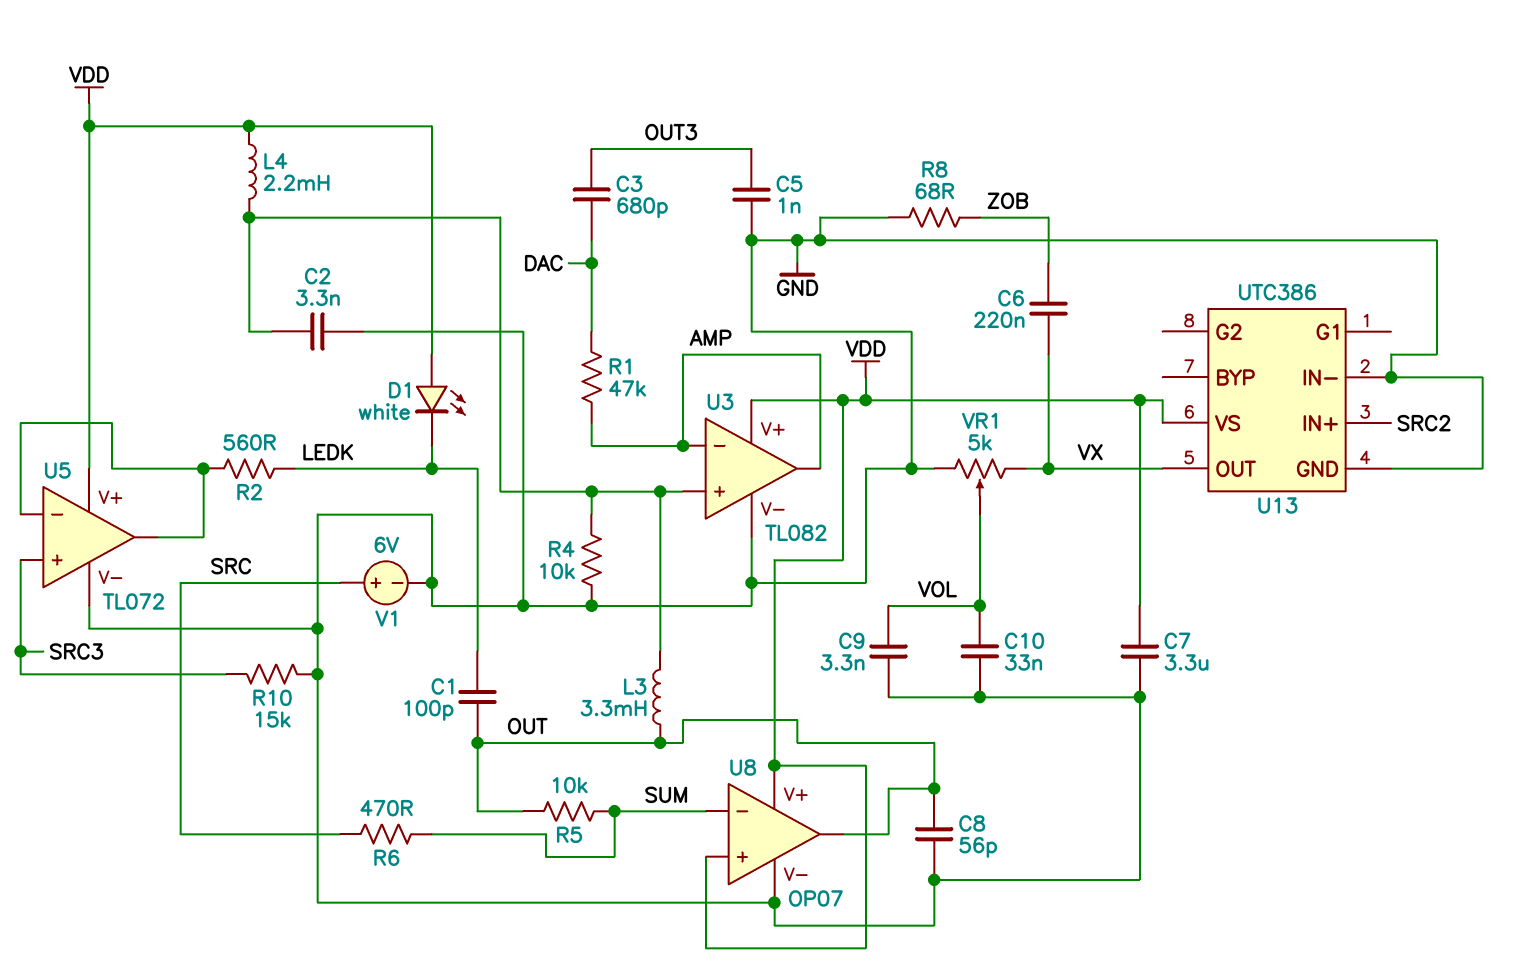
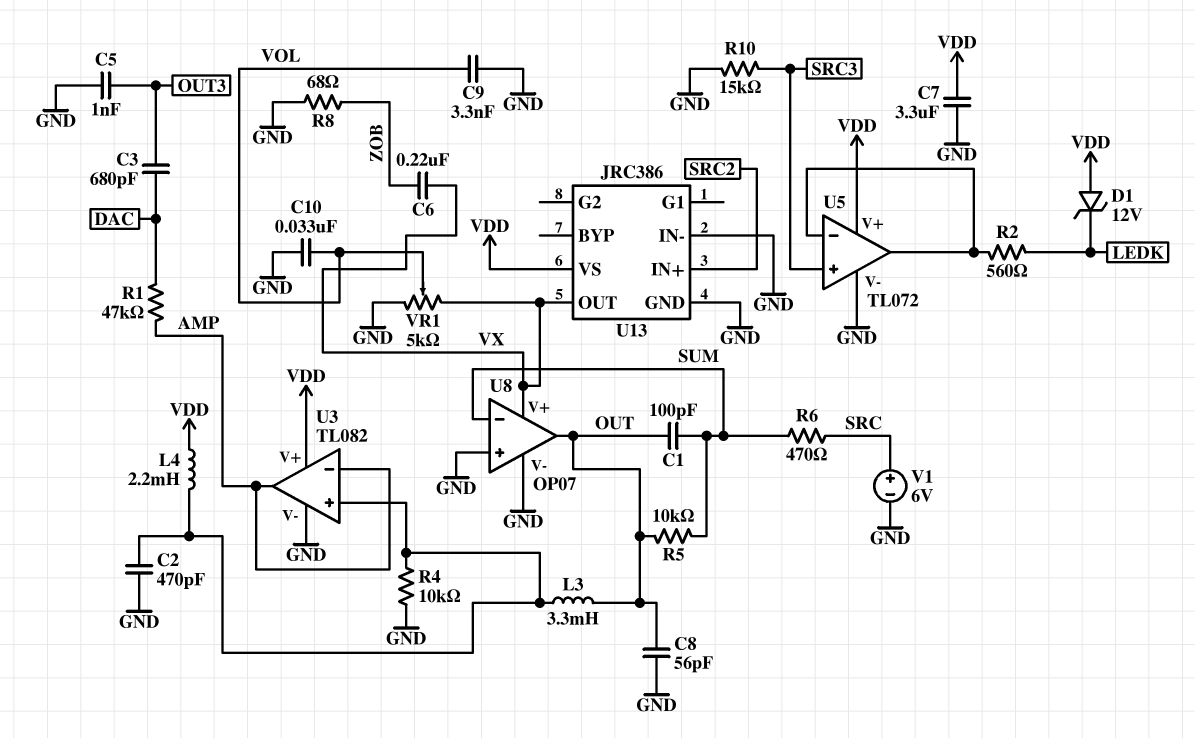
C1: 100pF (LEDK, OUT) -> 100pF (OUT, SUM)
C2: 3.3nF (GND, U3/in+) -> 470pF (GND, U3/in+)
D1: LED white (A VDD, K LEDK) -> zener 12V (A VDD, K LEDK)
U8 pin V+: VDD -> VX
U8 pin in+: VDD -> GND
U13: UTC386 -> JRC386

